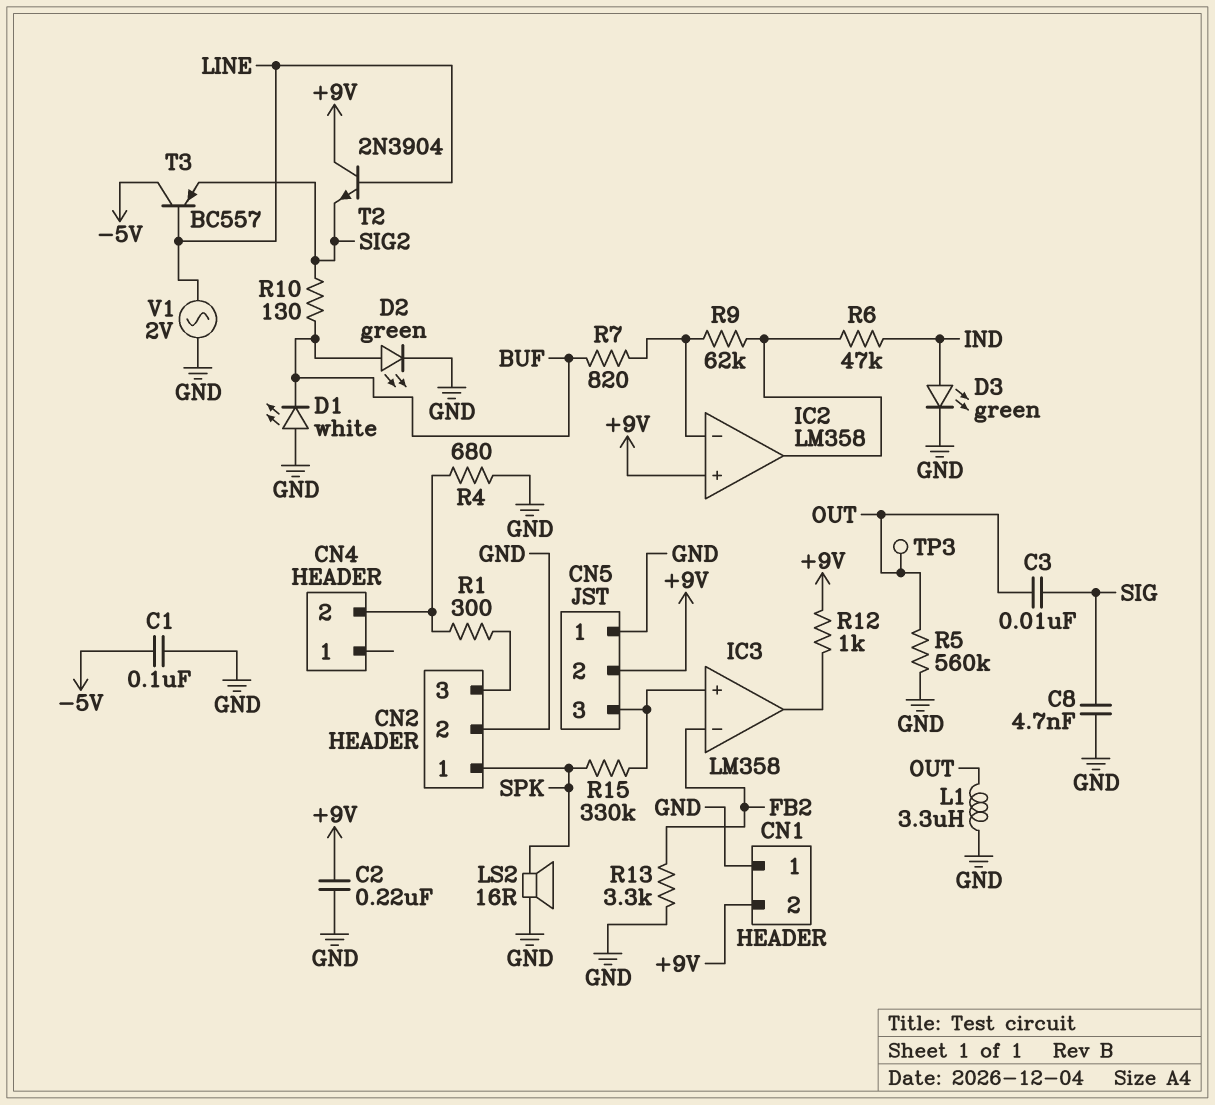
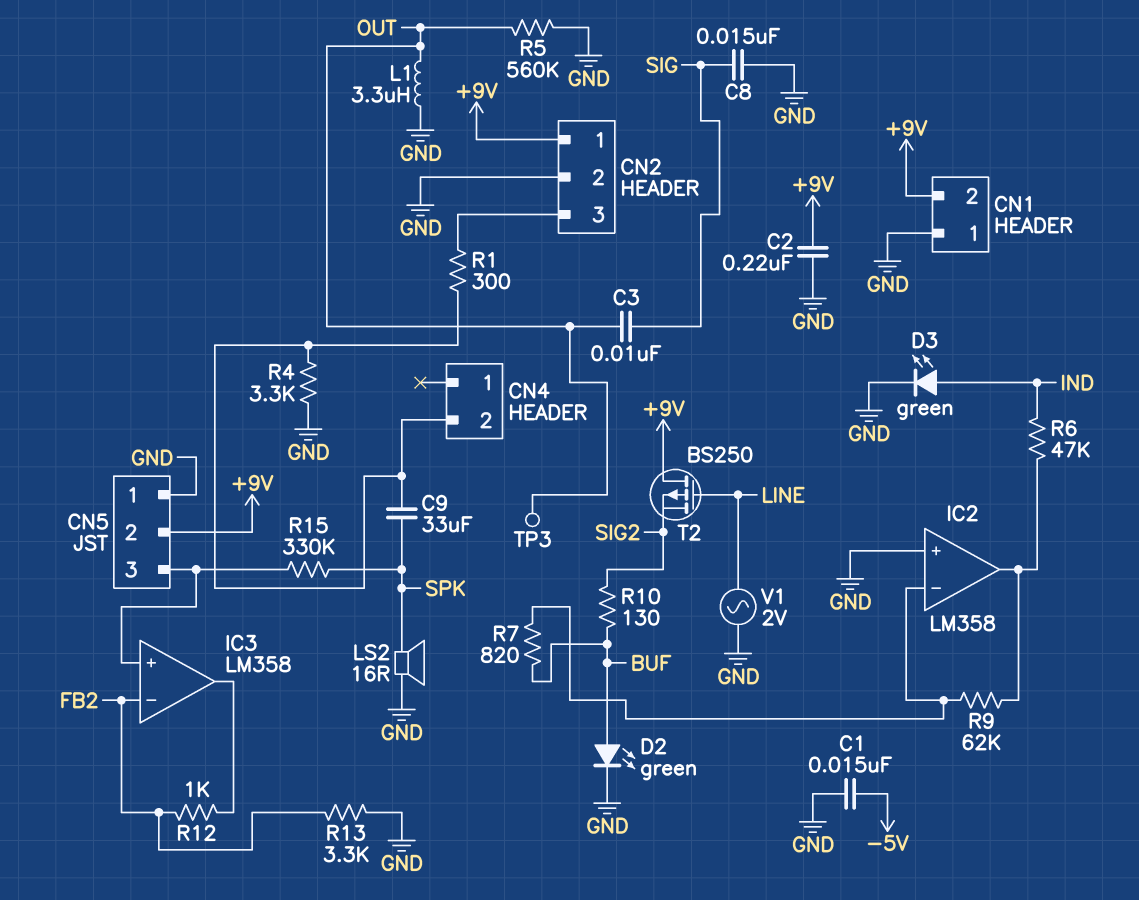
C1: 100nF (-5V, GND) -> 15nF (-5V, GND)
C8: 4.7nF (GND, SIG) -> 15nF (GND, SIG)
C9: none -> 33uF (CN4/2, SPK)
CN2 pin 1: SPK -> +9V
D1: LED white (A GND, K BUF) -> none
IC2 pin in+: +9V -> GND
R4: 680 (CN4/2, GND) -> 3.3k (CN4/2, GND)
R12: 1k (+9V, IC3/out) -> 1k (FB2, IC3/out)
T2: NPN 2N3904 (B LINE, C +9V, E SIG2) -> PMOS BS250 (G LINE, D +9V, S SIG2)
T3: PNP BC557 (B LINE, C -5V, E SIG2) -> none

